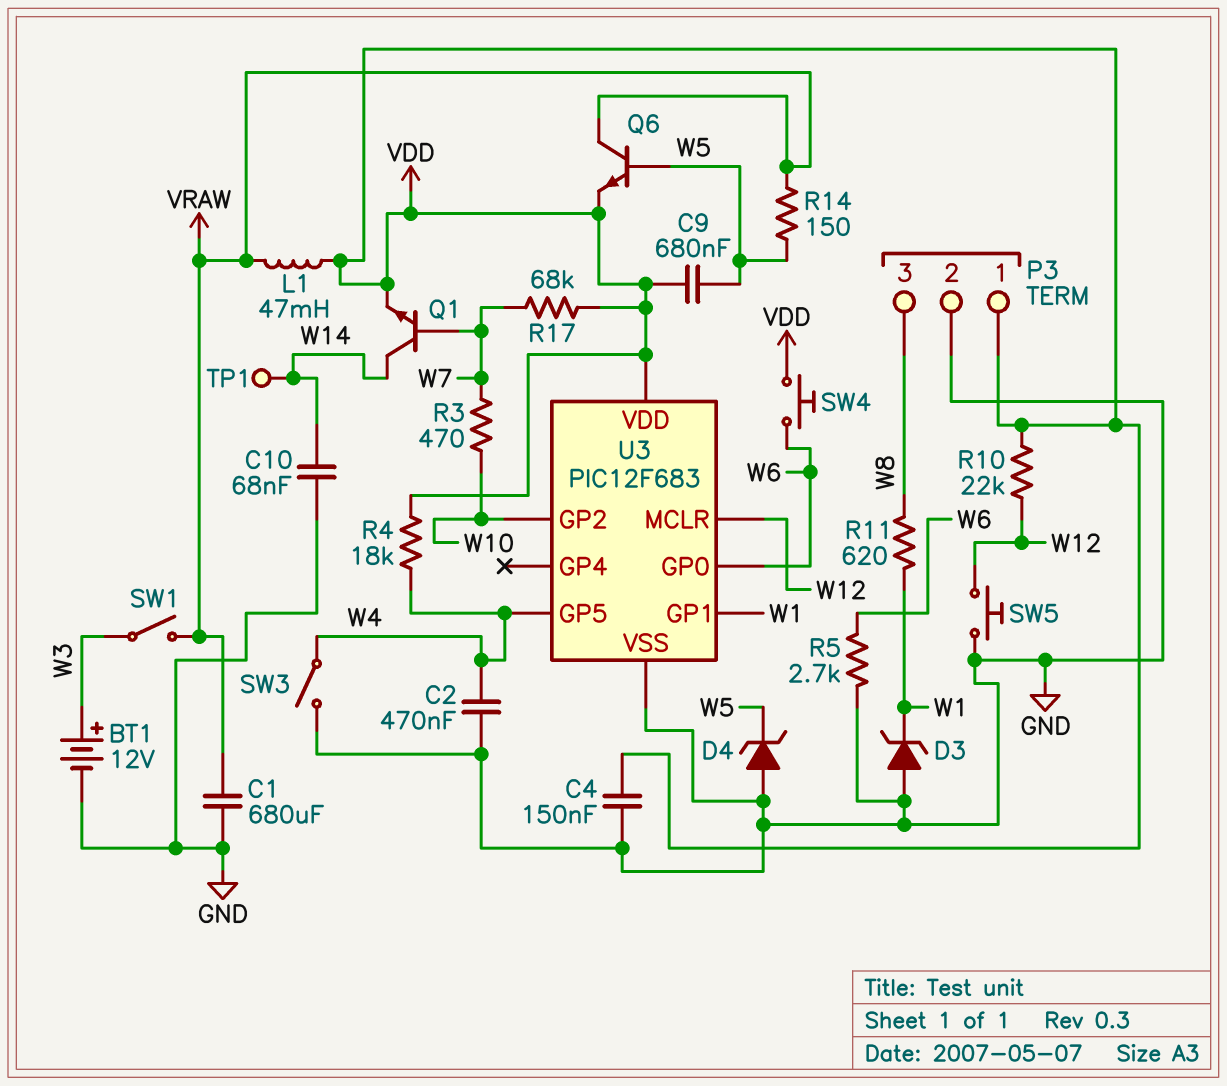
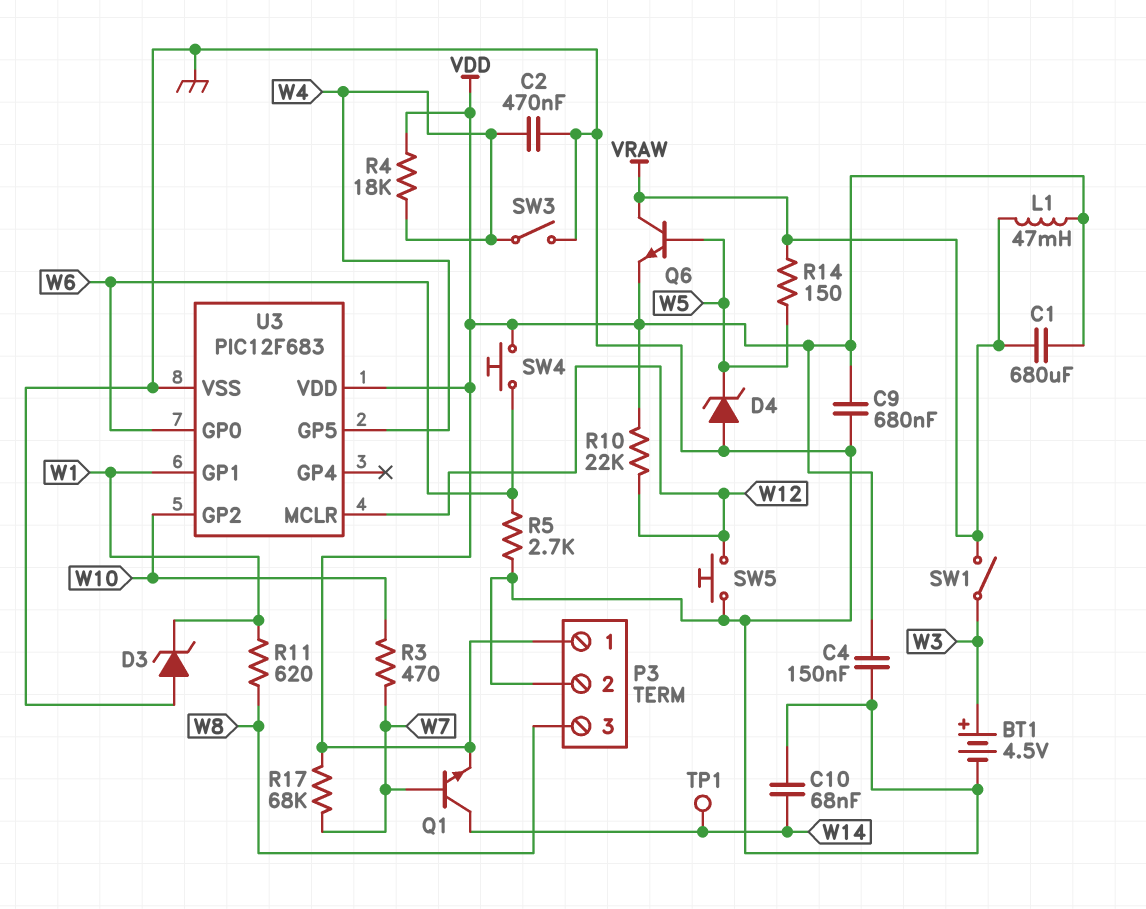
BT1: 12V (plus W3, minus GND) -> 4.5V (plus W3, minus GND)
C1: 680uF (GND, VRAW) -> 680uF (VDD, VRAW)
C9: 680nF (VDD, W5) -> 680nF (GND, VDD)

